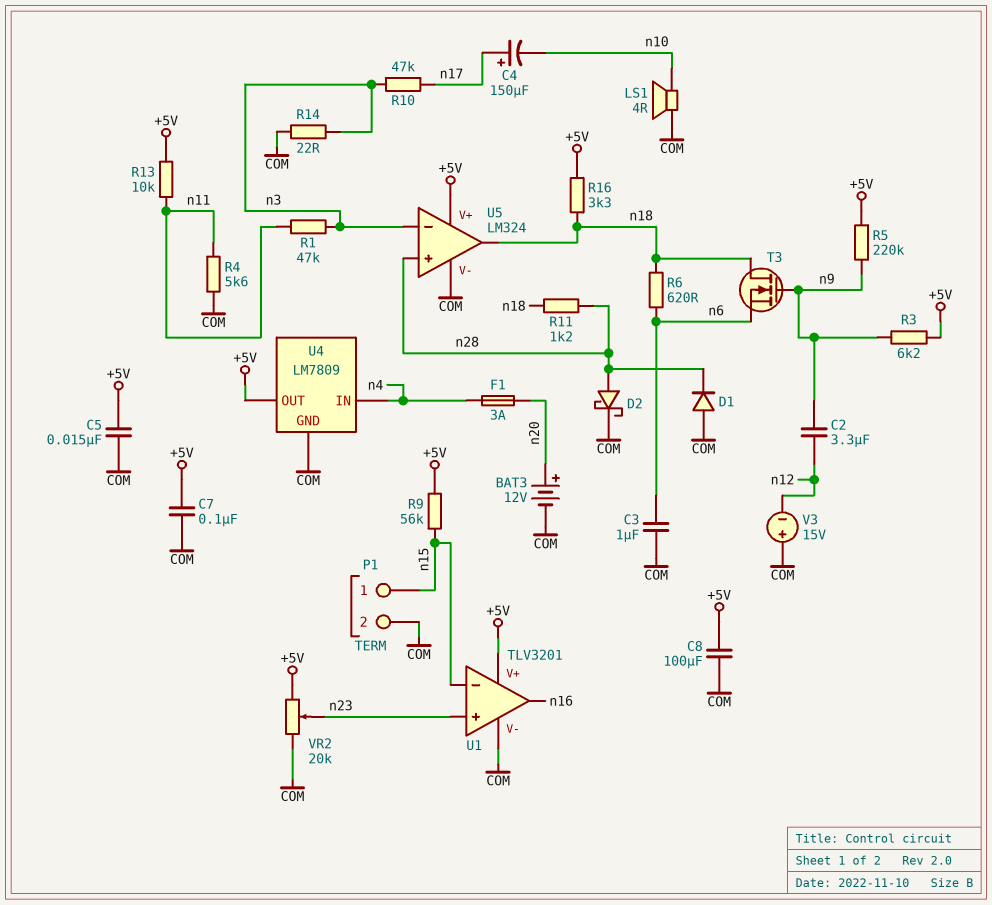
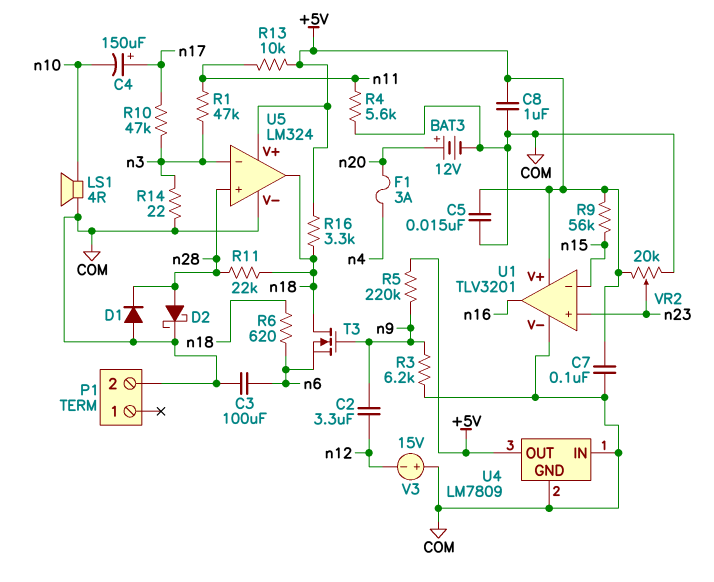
C3: 1uF (COM, n6) -> 100uF (COM, n6)
C8: 100uF (+5V, COM) -> 1uF (+5V, COM)
P1 pin 1: n15 -> none
R3: 6.2k (+5V, n9) -> 6.2k (COM, n9)
R11: 1.2k (n18, n28) -> 22k (n18, n28)
U4 pin IN: n4 -> COM

